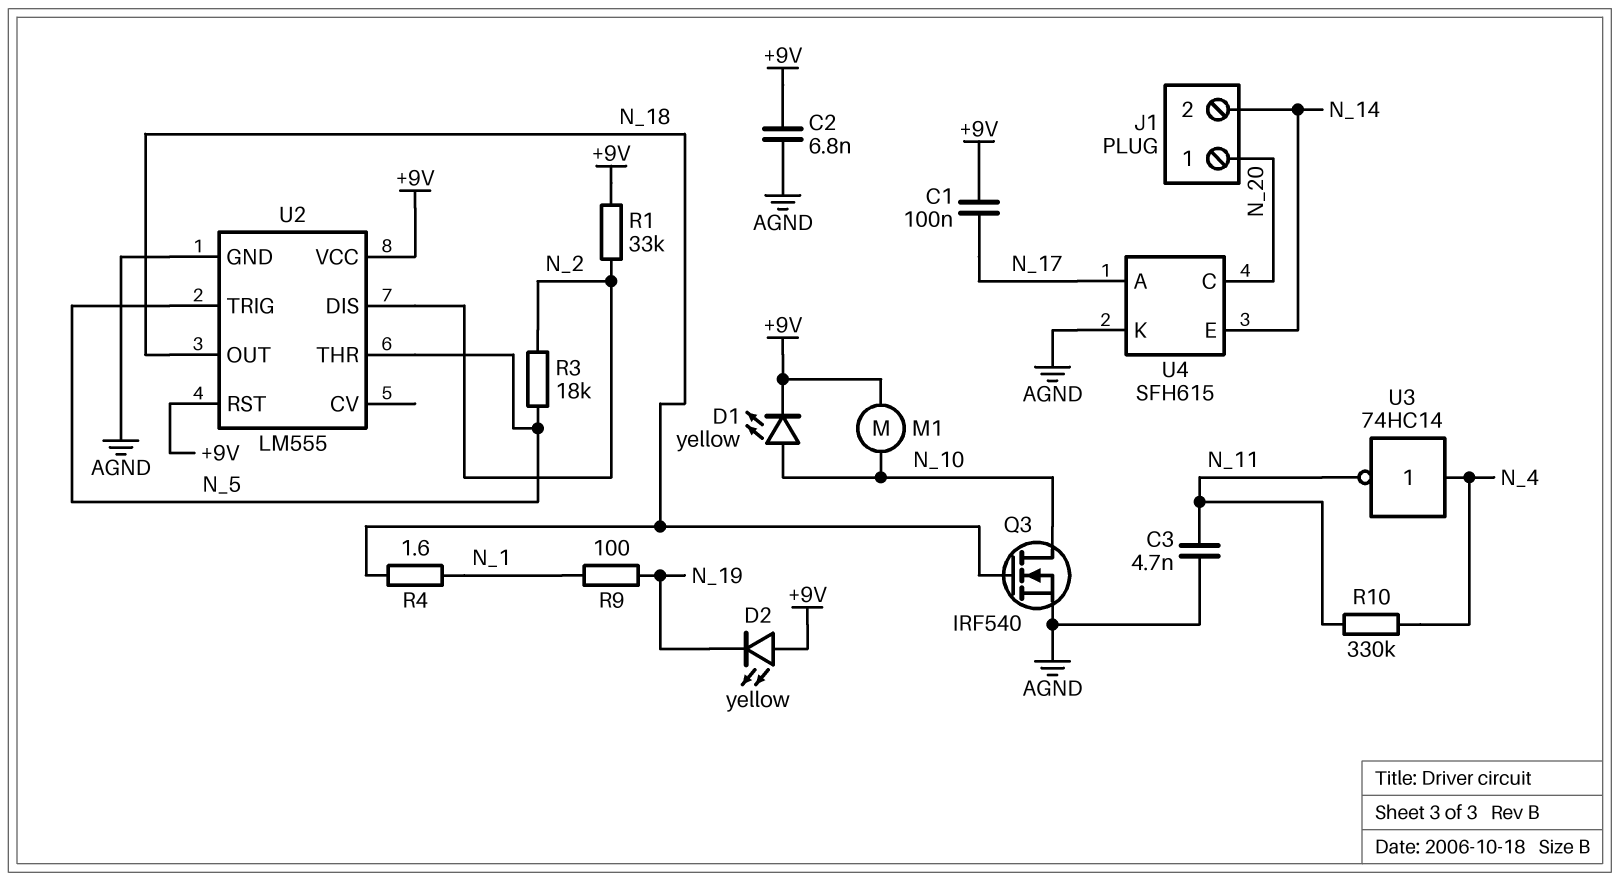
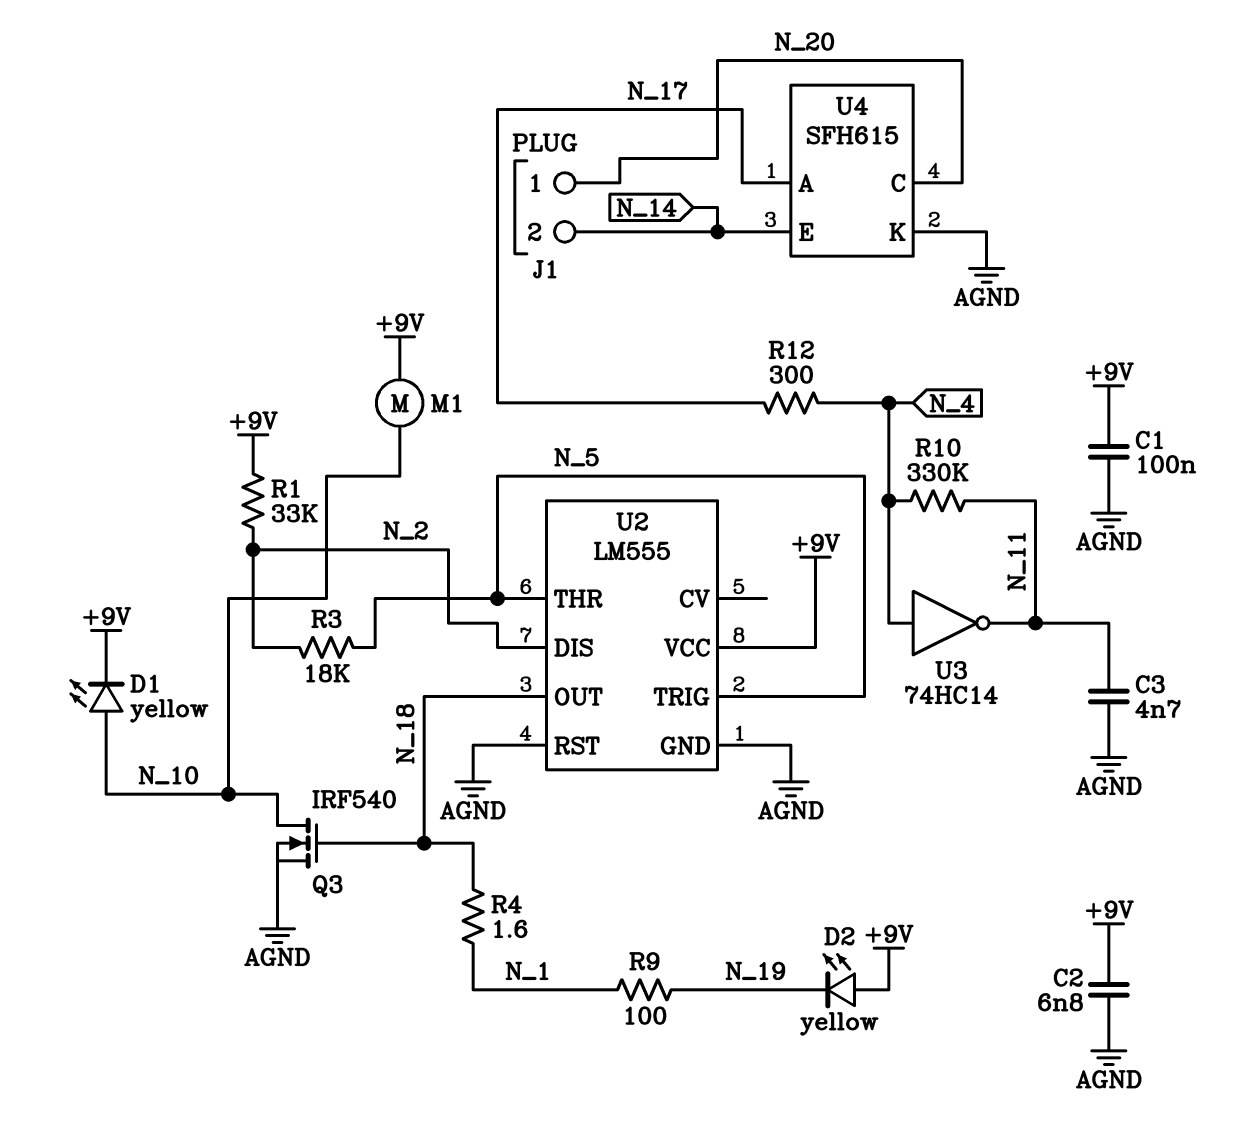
C1: 100nF (+9V, N_17) -> 100nF (+9V, AGND)
R12: none -> 300 (N_4, N_17)
U2 pin RST: +9V -> AGND

